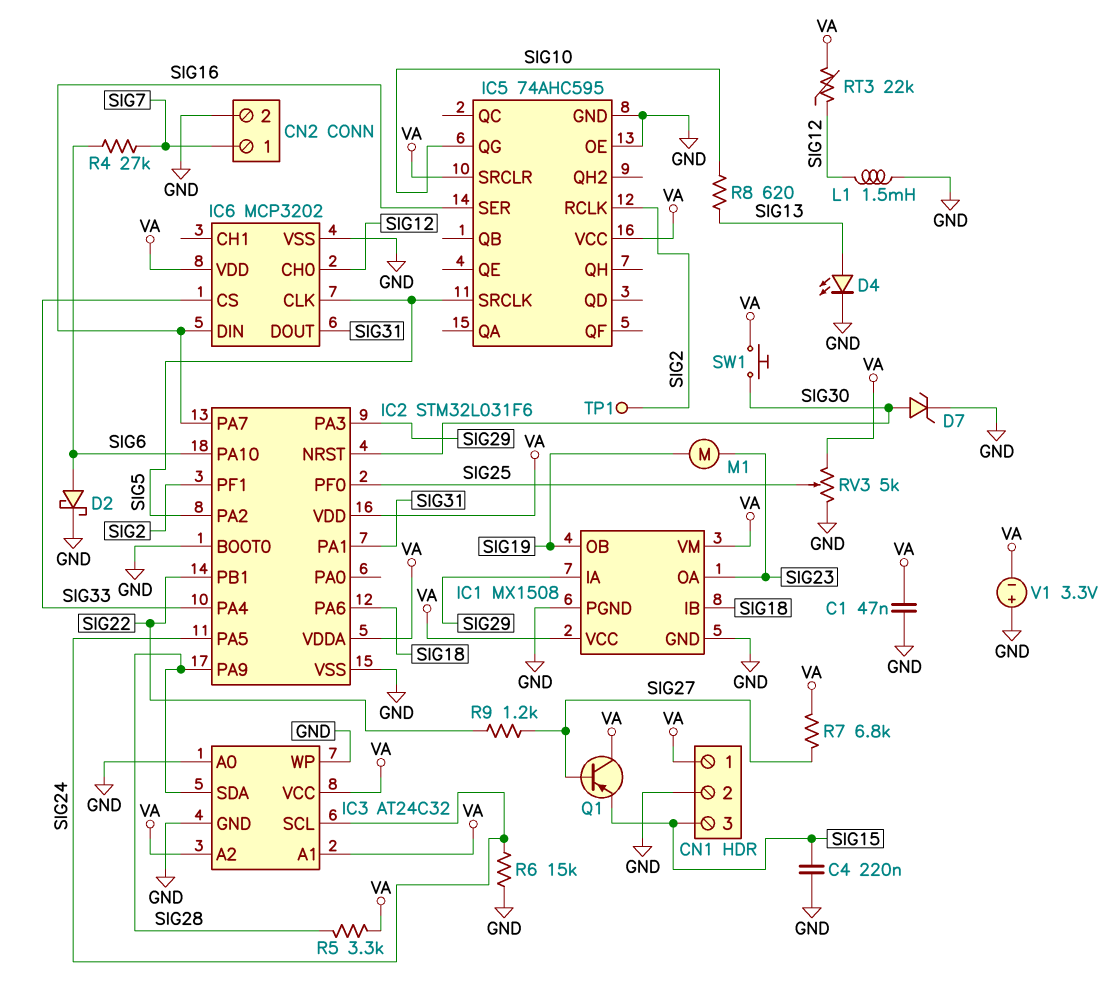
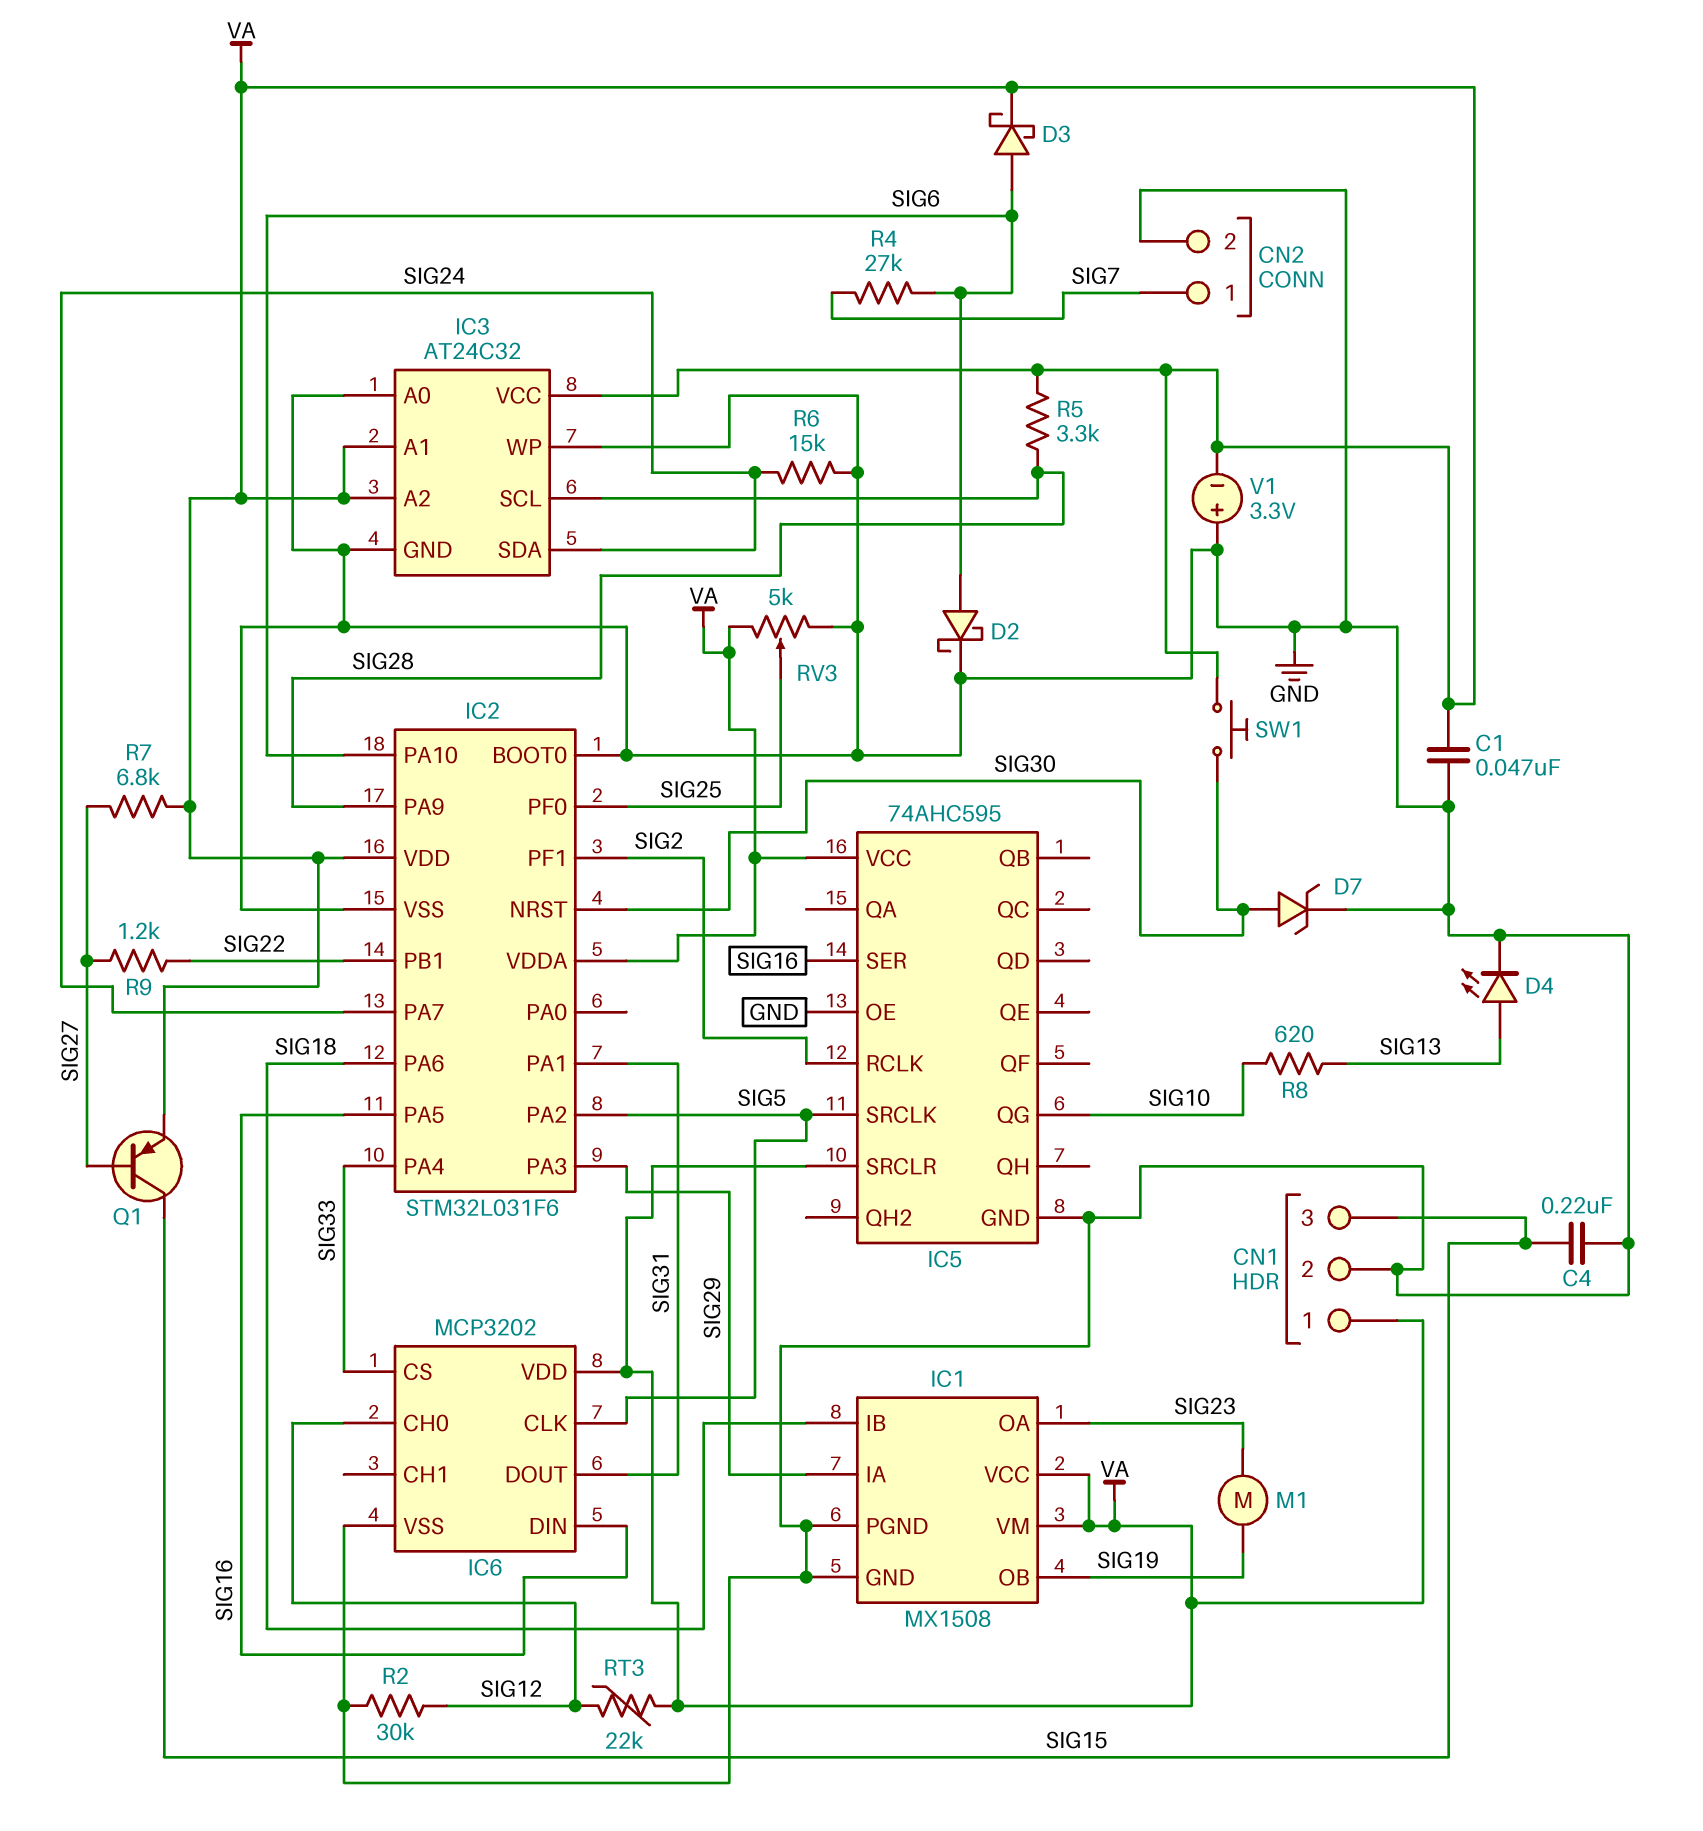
D3: none -> schottky (A SIG6, K VA)
IC2 pin PA5: SIG24 -> SIG16
IC2 pin PA7: SIG16 -> SIG24
IC3 pin SCL: SIG24 -> SIG28
IC3 pin SDA: SIG28 -> SIG24
L1: 1.5mH (GND, SIG12) -> none
Q1: PNP (B SIG27, C VA, E SIG15) -> PNP (B SIG27, C SIG15, E VA)
R2: none -> 30k (GND, SIG12)
TP1: test point (SIG2) -> none

